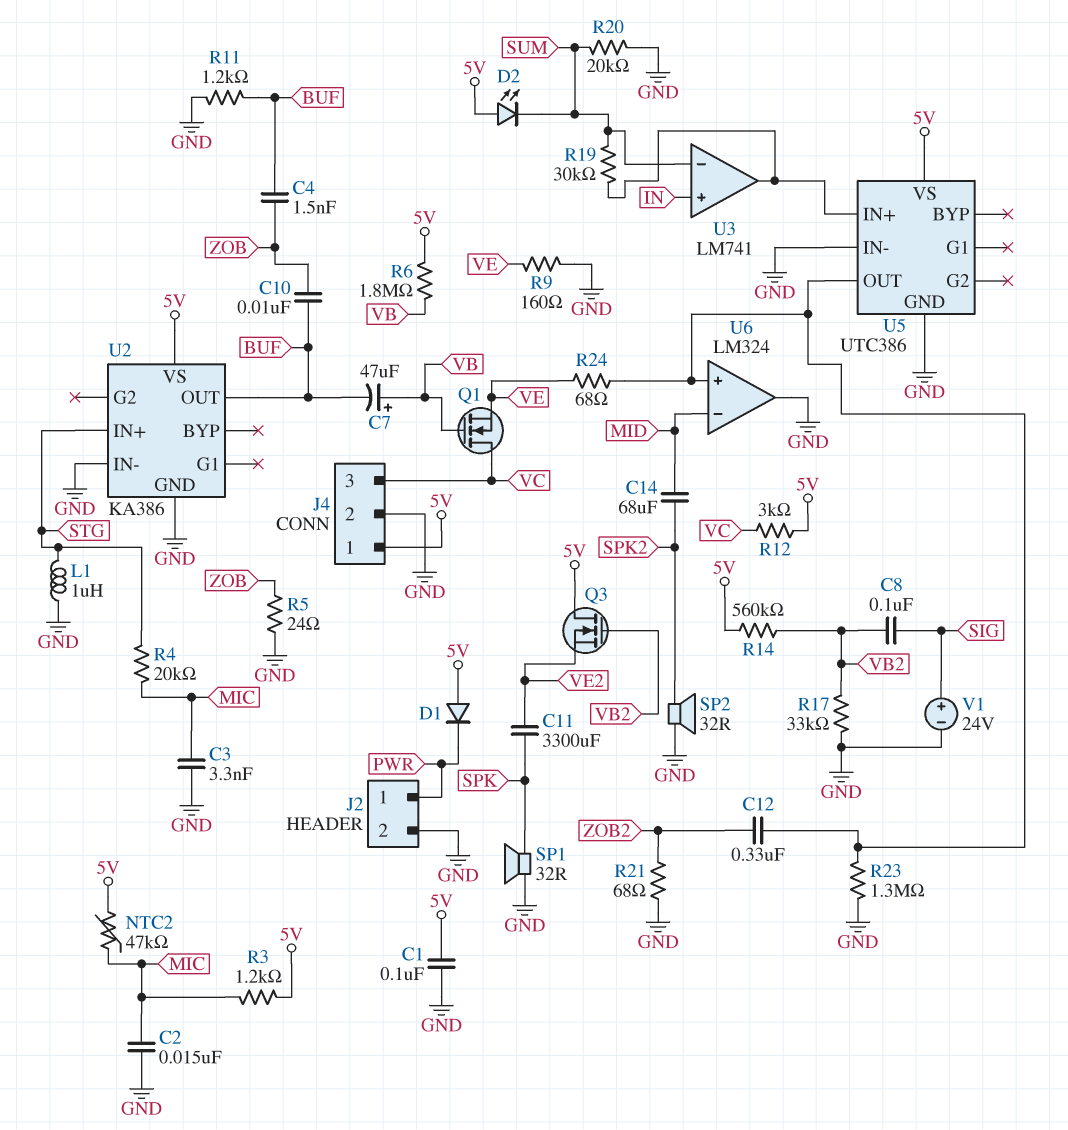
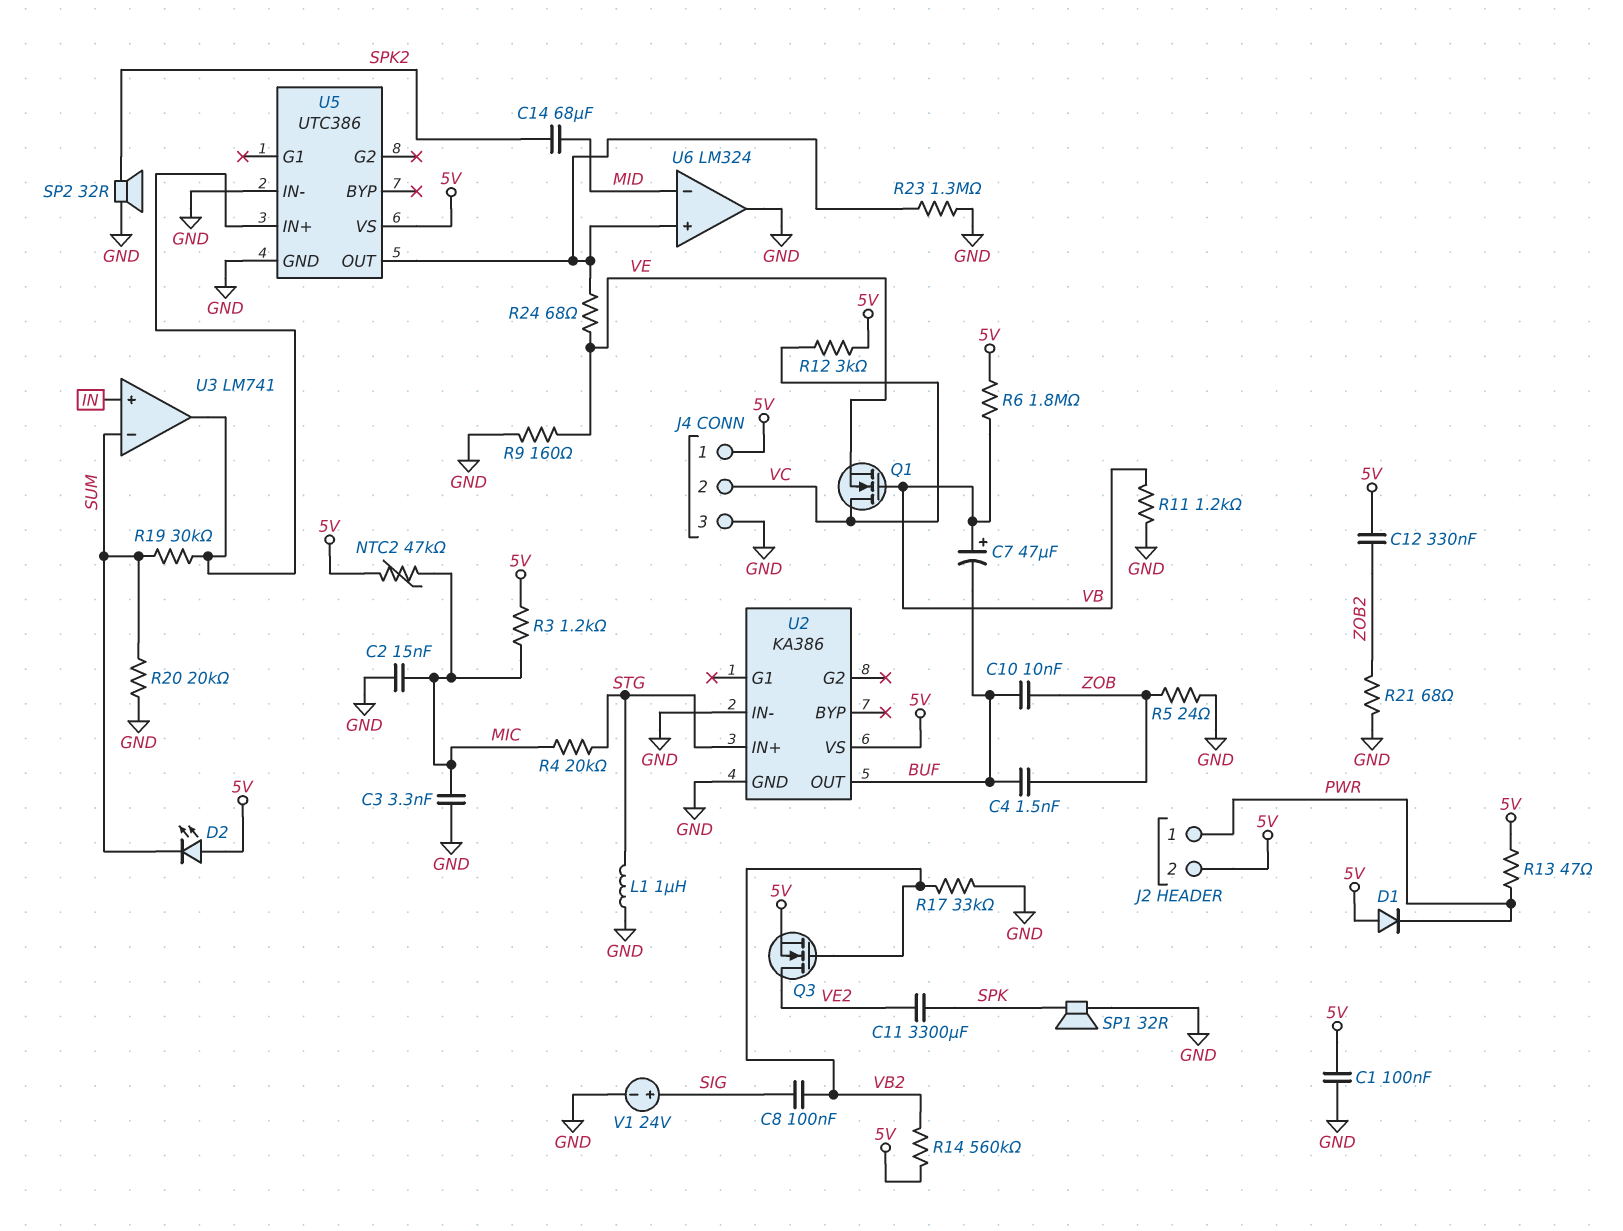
C12: 330nF (U5/OUT, ZOB2) -> 330nF (5V, ZOB2)
J2 pin 2: GND -> 5V
J4 pin 2: GND -> VC
J4 pin 3: VC -> GND
Q3: NMOS (G VB2, D 5V, S VE2) -> NMOS (G VB2, D VE2, S 5V)
R11: 1.2k (BUF, GND) -> 1.2k (GND, VB)
R13: none -> 47 (5V, PWR)

